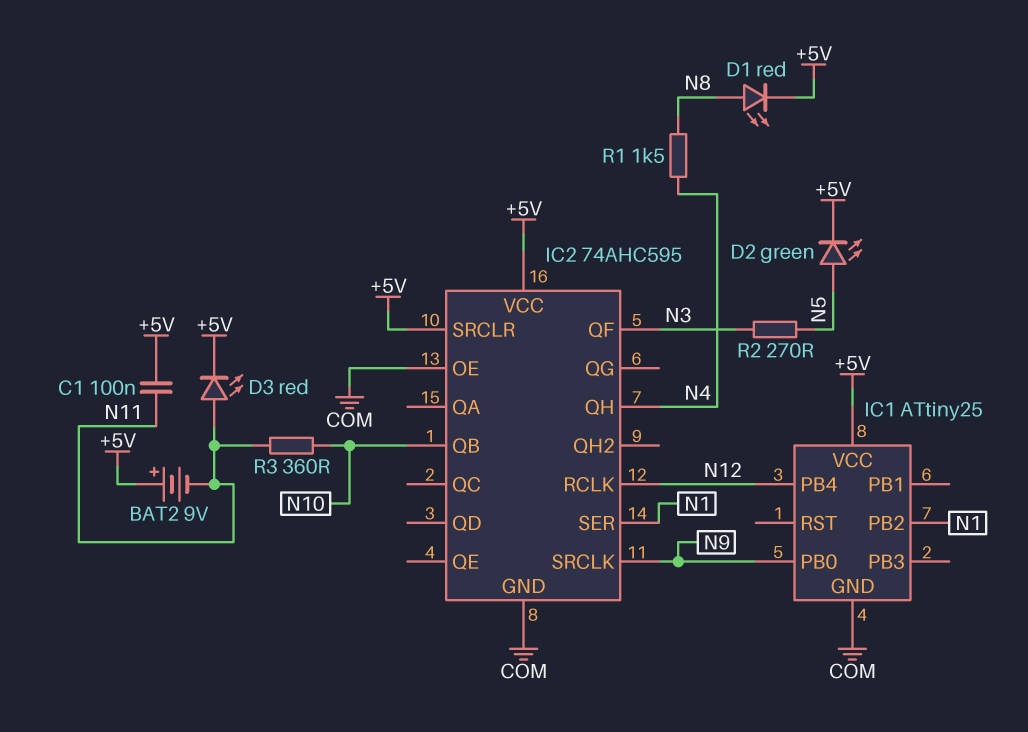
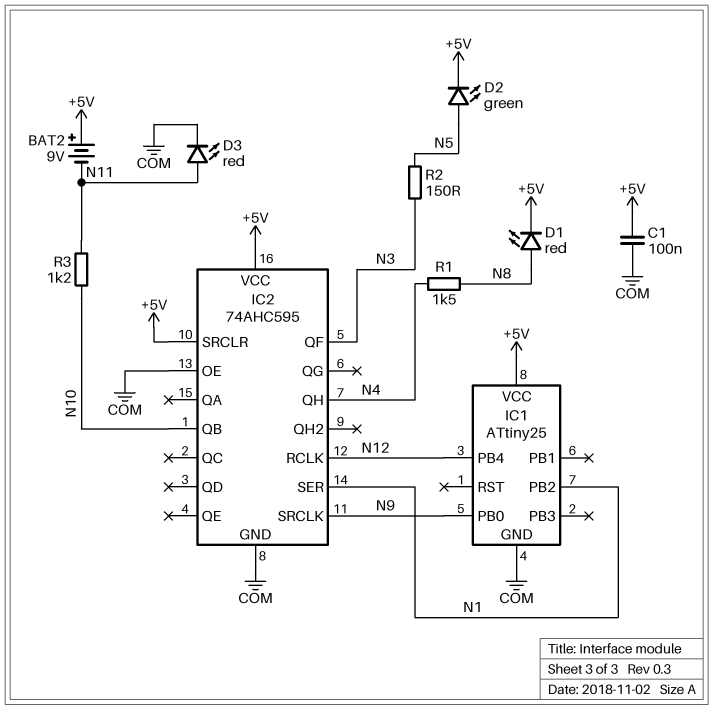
C1: 100nF (+5V, N11) -> 100nF (+5V, COM)
D3: LED red (A N11, K +5V) -> LED red (A N11, K COM)
R2: 270 (N3, N5) -> 150 (N3, N5)
R3: 360 (N10, N11) -> 1.2k (N10, N11)

